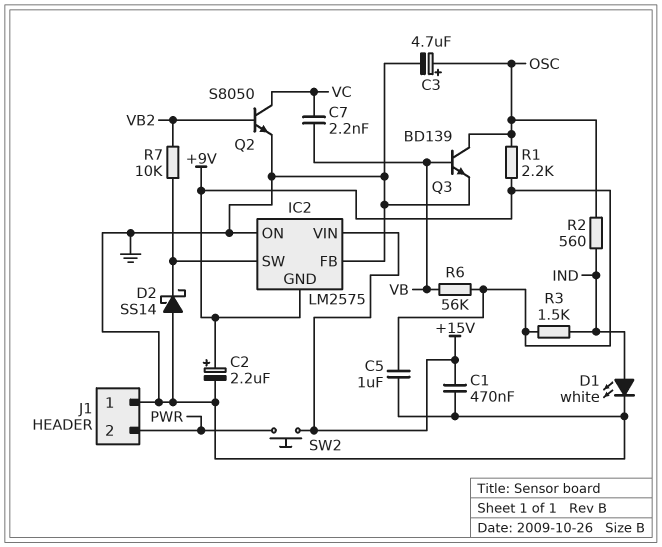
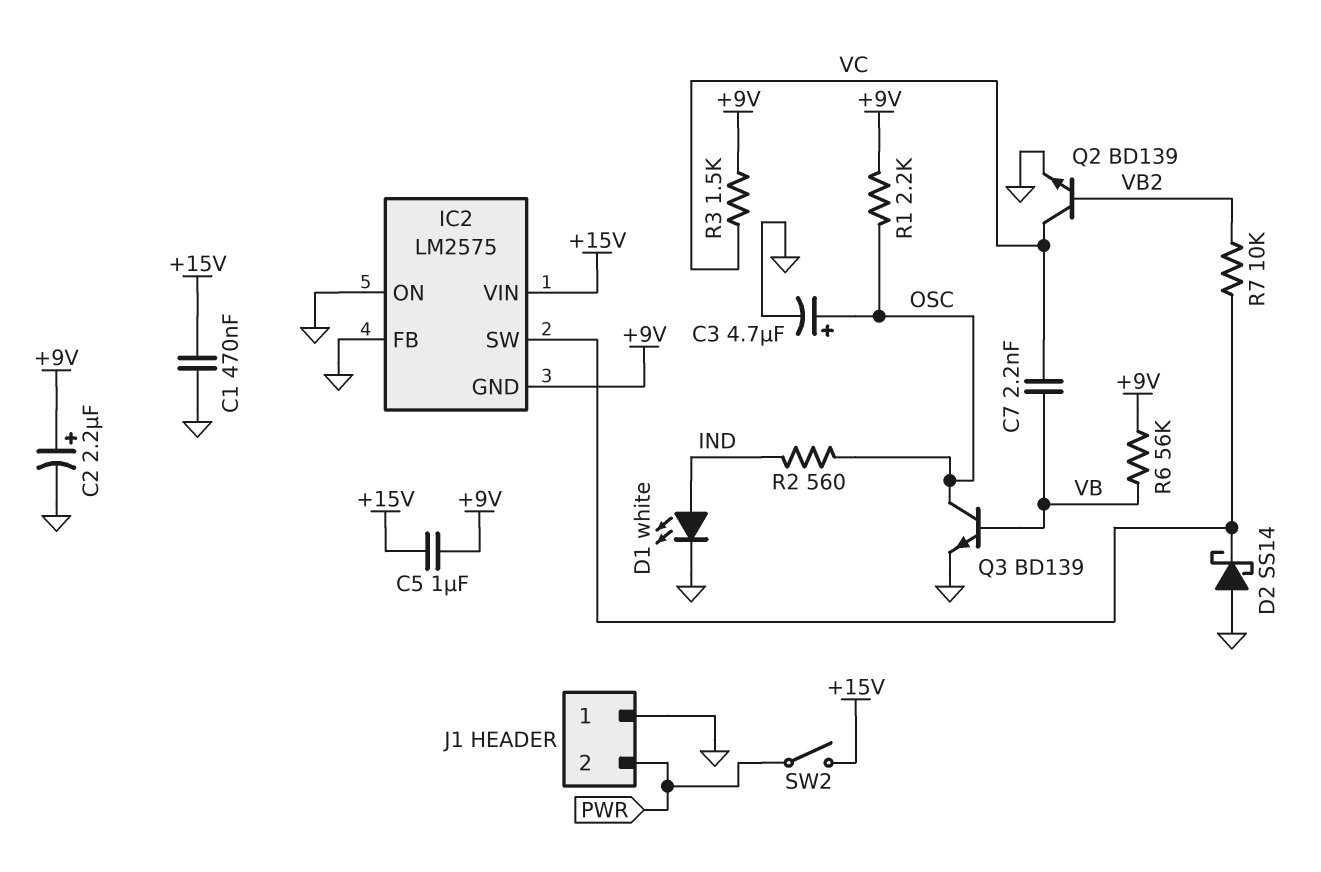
C5: 1uF (+9V, GND) -> 1uF (+9V, +15V)
Q2: NPN S8050 (B VB2, C VC, E GND) -> NPN BD139 (B VB2, C VC, E GND)
R3: 1.5k (+9V, IND) -> 1.5k (+9V, VC)
SW2: button (+15V, PWR) -> switch (+15V, PWR)

